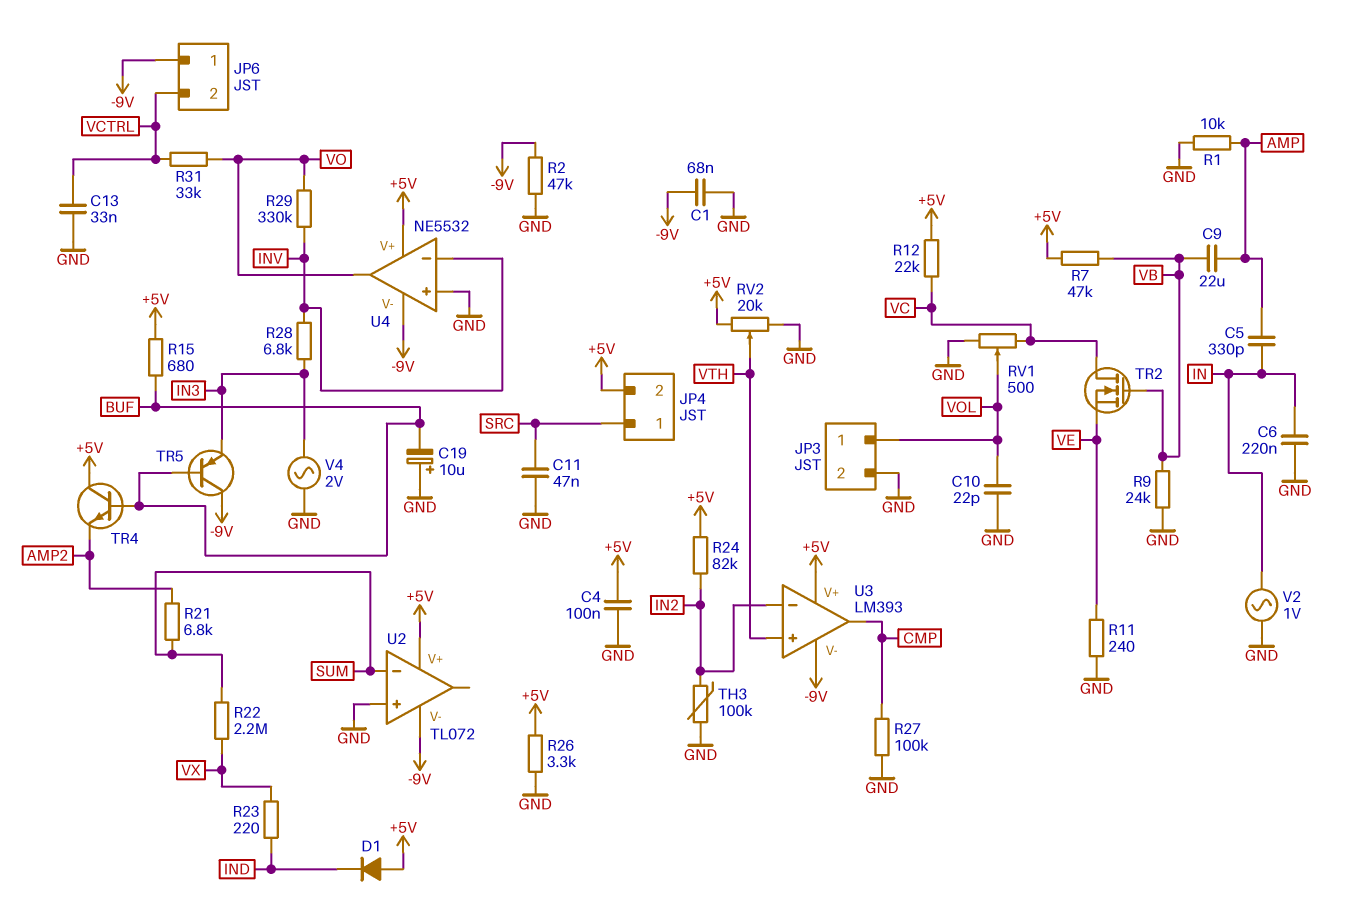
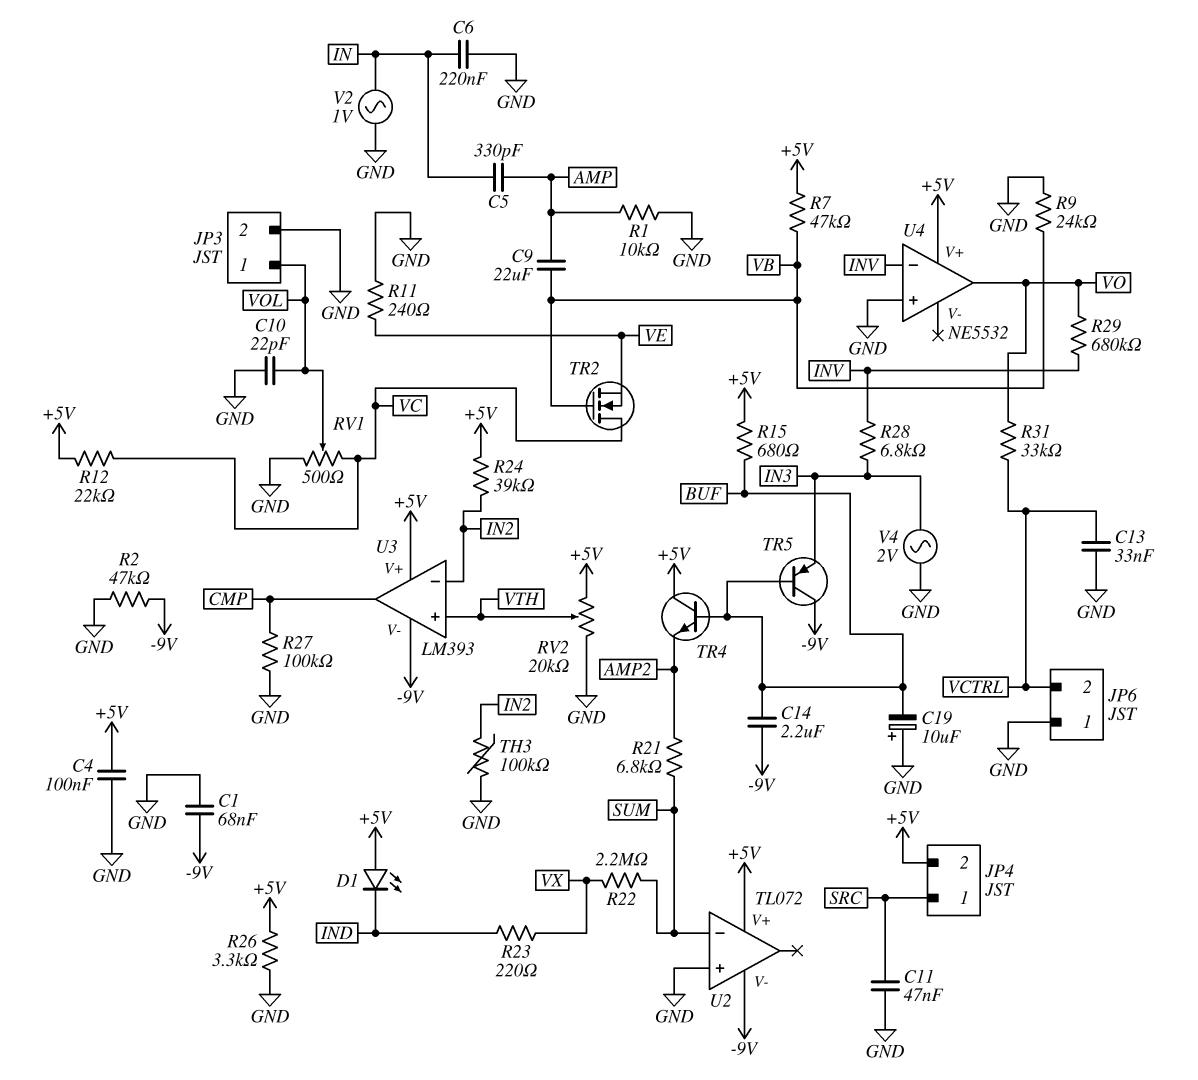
C14: none -> 2.2uF (-9V, BUF)
D1: diode (A +5V, K IND) -> LED (A +5V, K IND)
JP6 pin 1: -9V -> GND
R24: 82k (+5V, IN2) -> 39k (+5V, IN2)
R29: 330k (INV, VO) -> 680k (INV, VO)
U4 pin V-: -9V -> none

